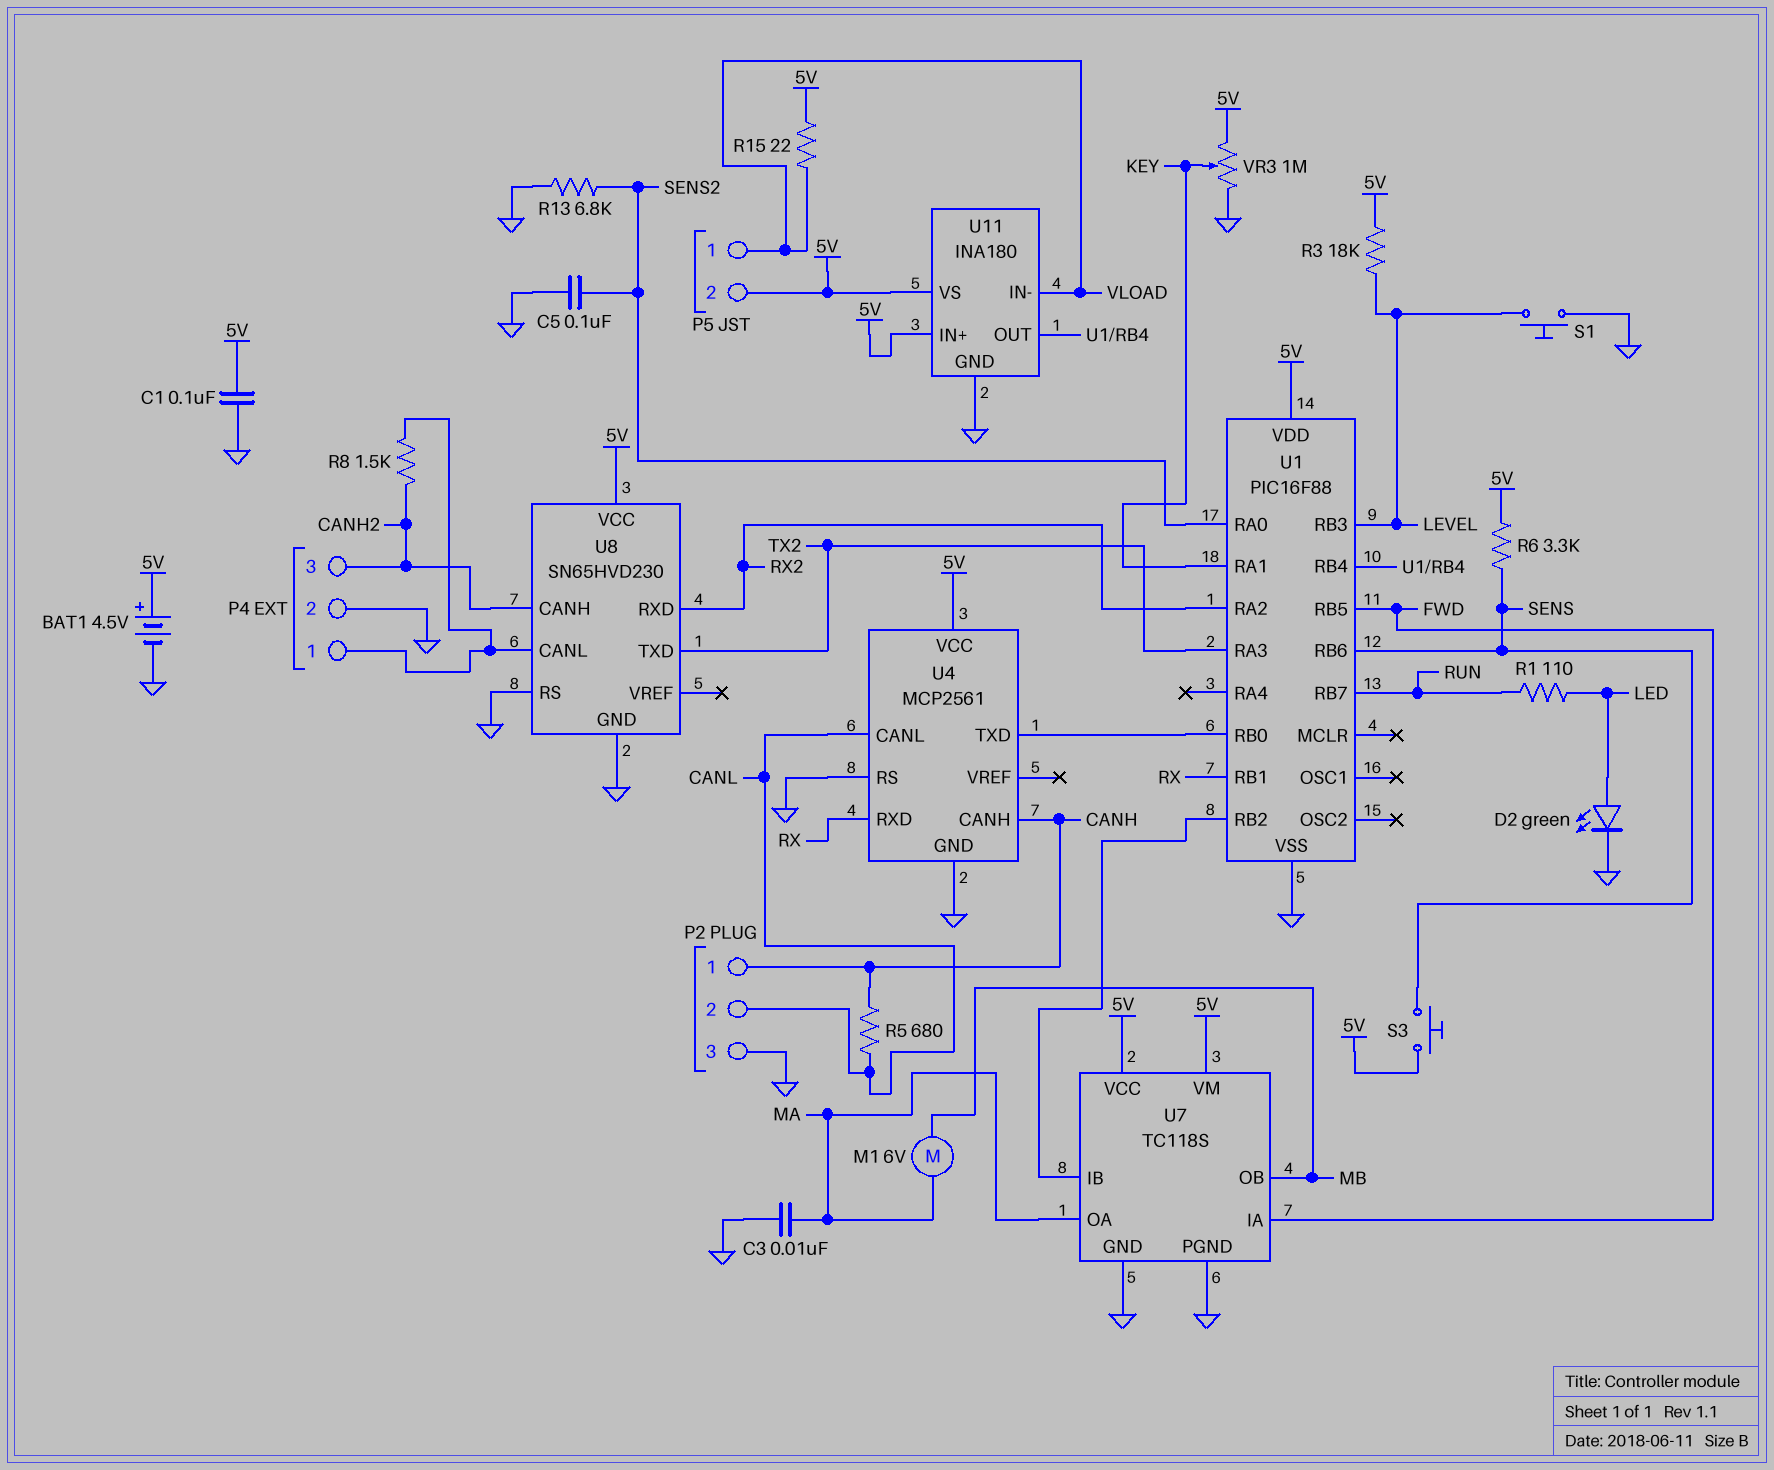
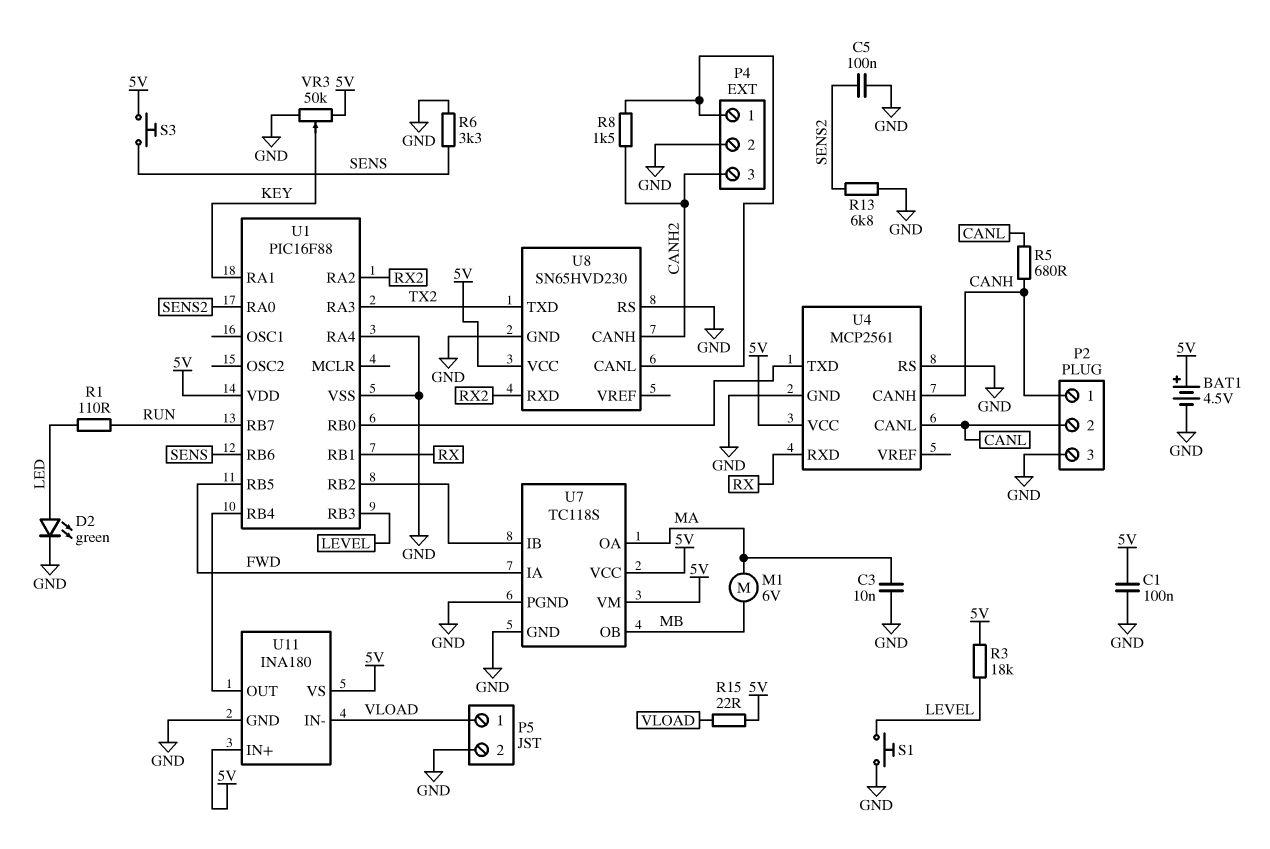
P5 pin 2: 5V -> GND
R6: 3.3k (5V, SENS) -> 3.3k (GND, SENS)
U1 pin RA4: none -> GND
VR3: 1M (5V, GND, wiper KEY) -> 50k (5V, GND, wiper KEY)

